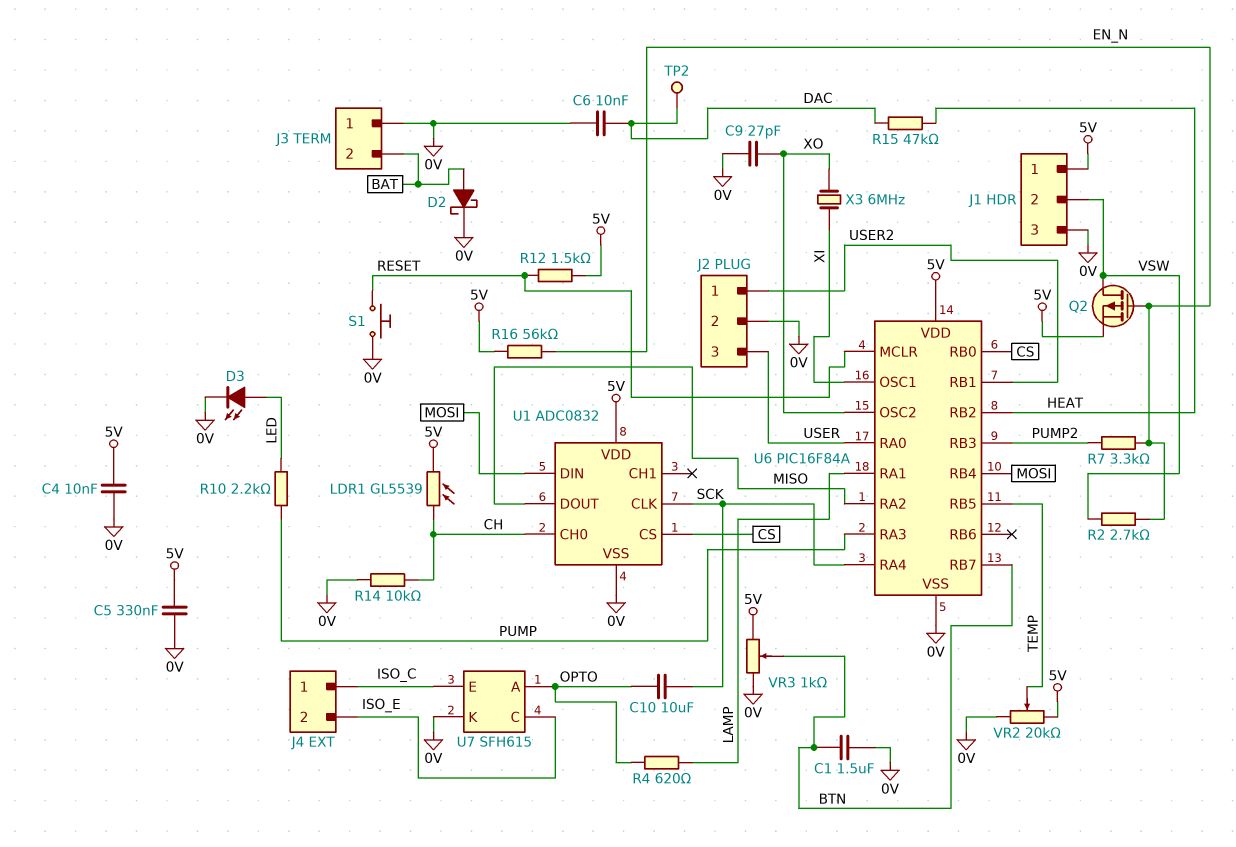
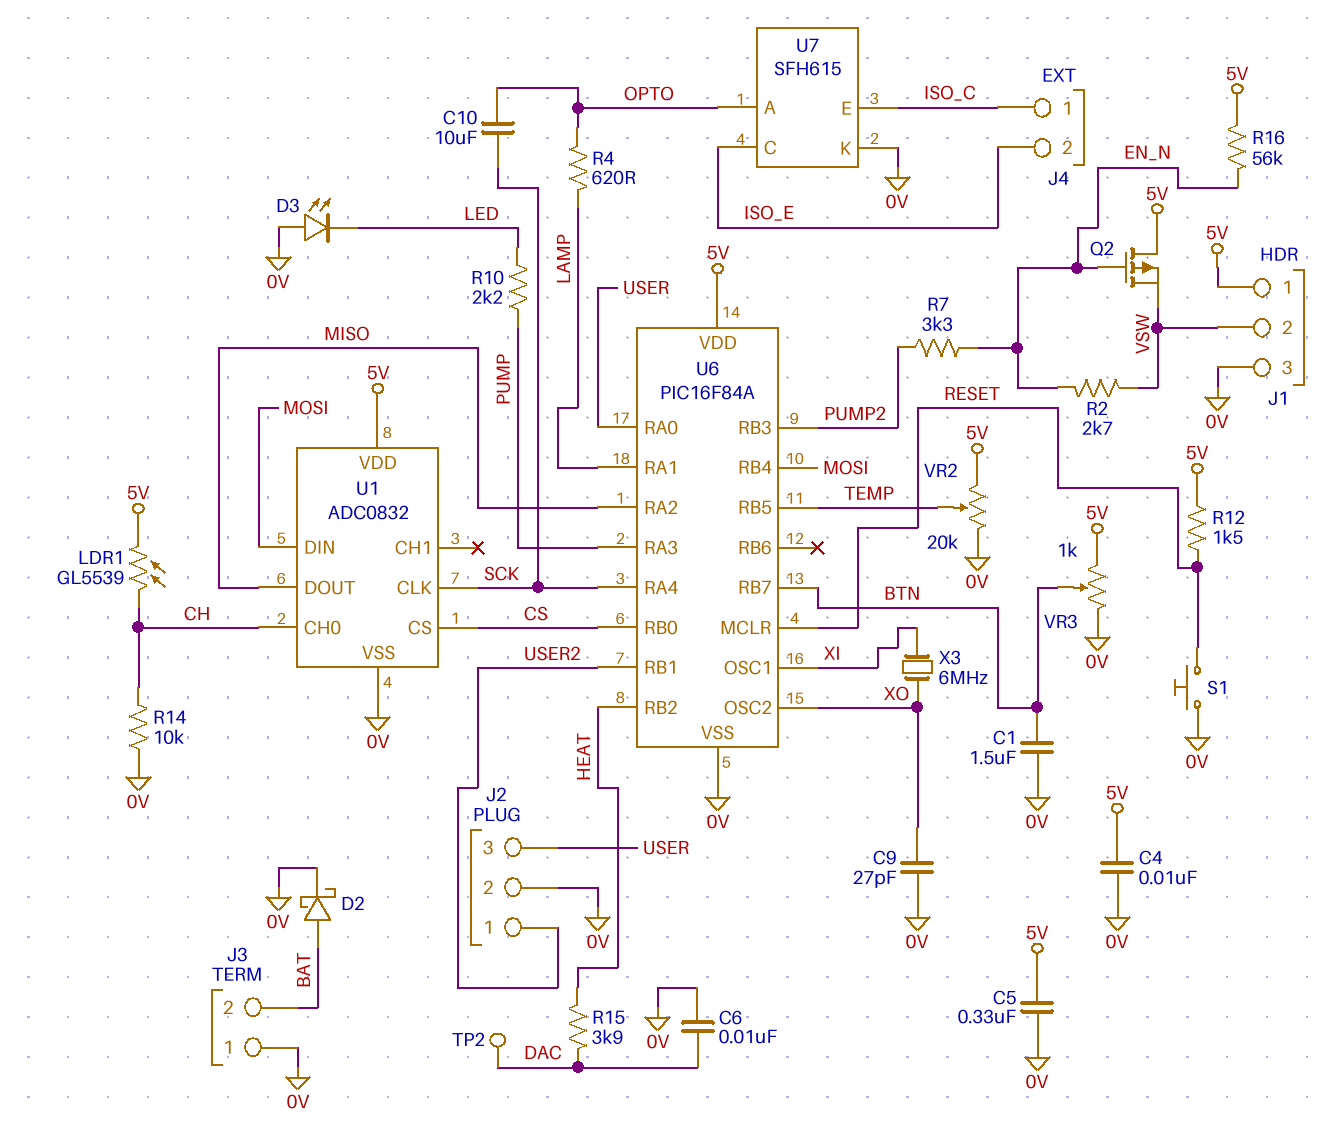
D3: LED (A LED, K 0V) -> LED (A 0V, K LED)
Q2: PMOS (G EN_N, D VSW, S 5V) -> PMOS (G EN_N, D 5V, S VSW)
R15: 47k (DAC, HEAT) -> 3.9k (DAC, HEAT)

